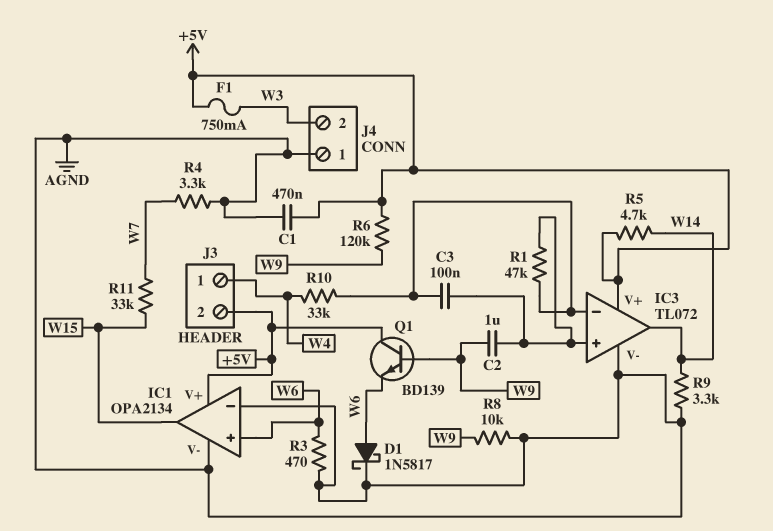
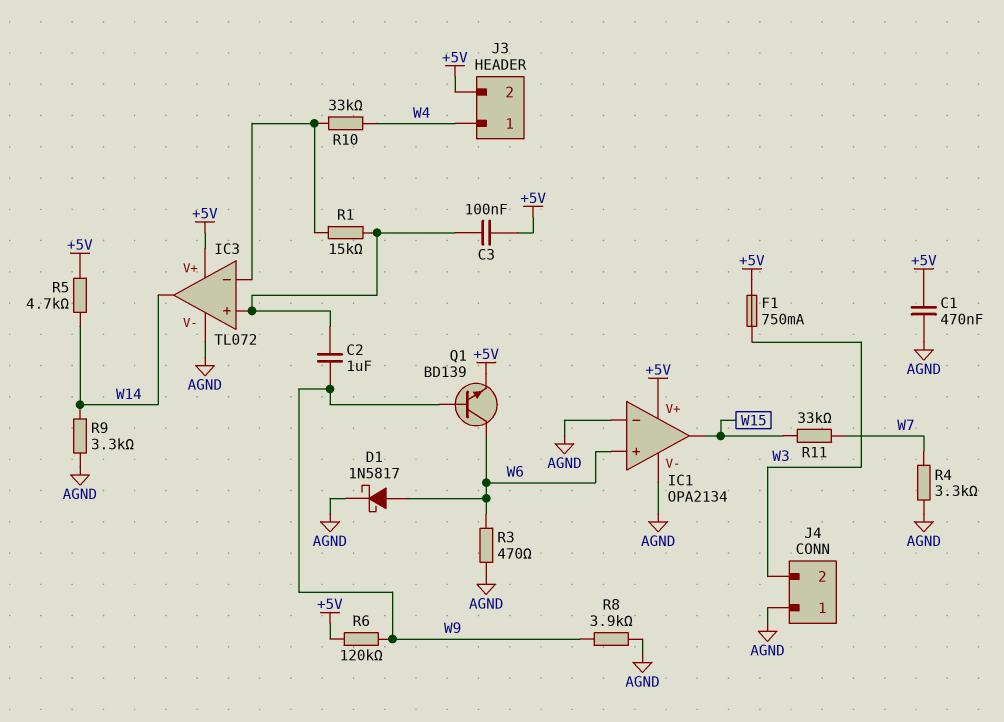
C3: 100nF (IC3/in+, IC3/in-) -> 100nF (+5V, IC3/in+)
Q1: NPN BD139 (B W9, C +5V, E W6) -> NPN BD139 (B W9, C W6, E +5V)
R1: 47k (IC3/in+, IC3/in-) -> 15k (IC3/in+, IC3/in-)
R8: 10k (AGND, W9) -> 3.9k (AGND, W9)

